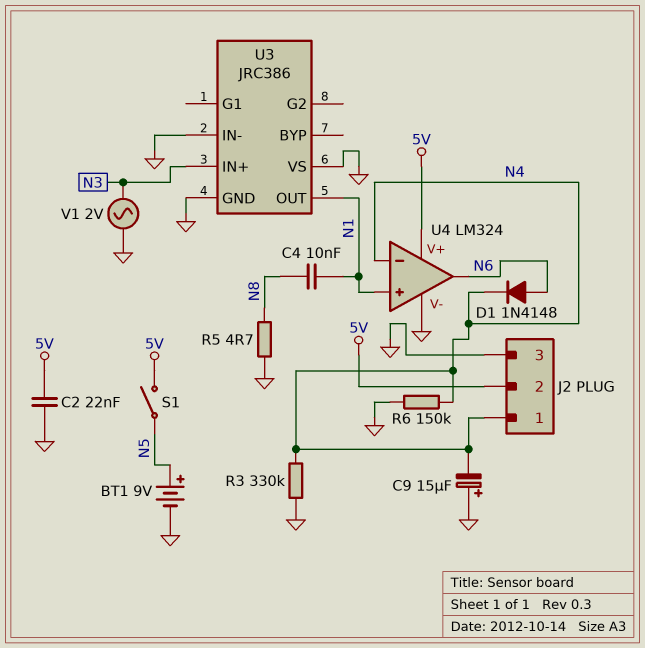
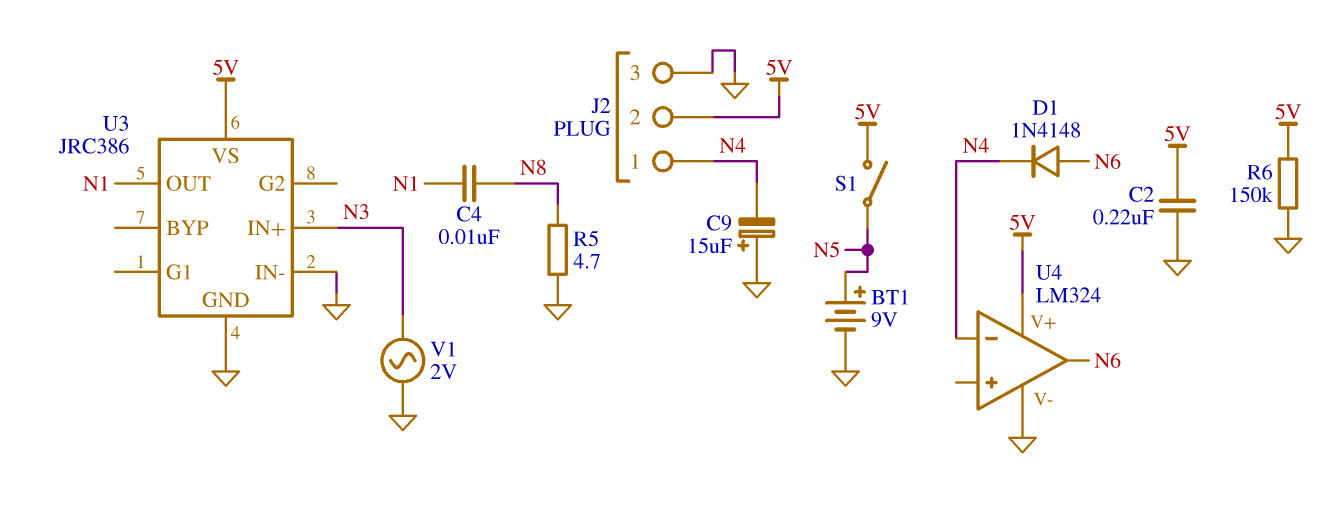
C2: 22nF (5V, GND) -> 220nF (5V, GND)
R3: 330k (GND, N4) -> none
R6: 150k (GND, N4) -> 150k (5V, GND)
U3 pin VS: GND -> 5V
U4 pin in+: N1 -> none

